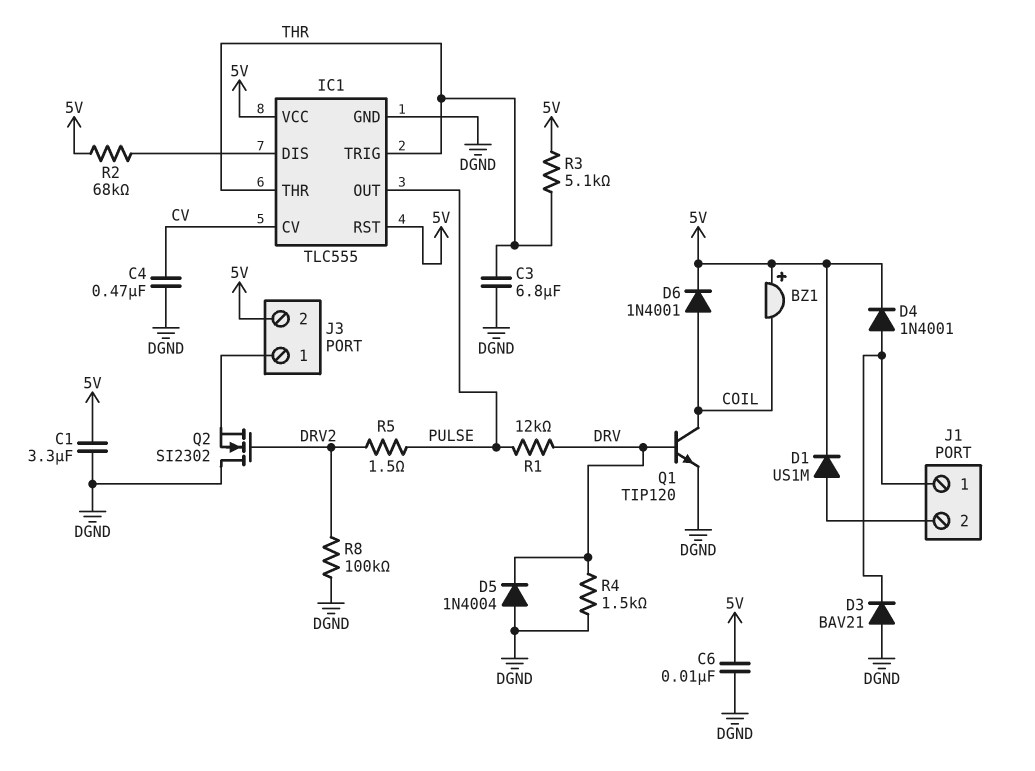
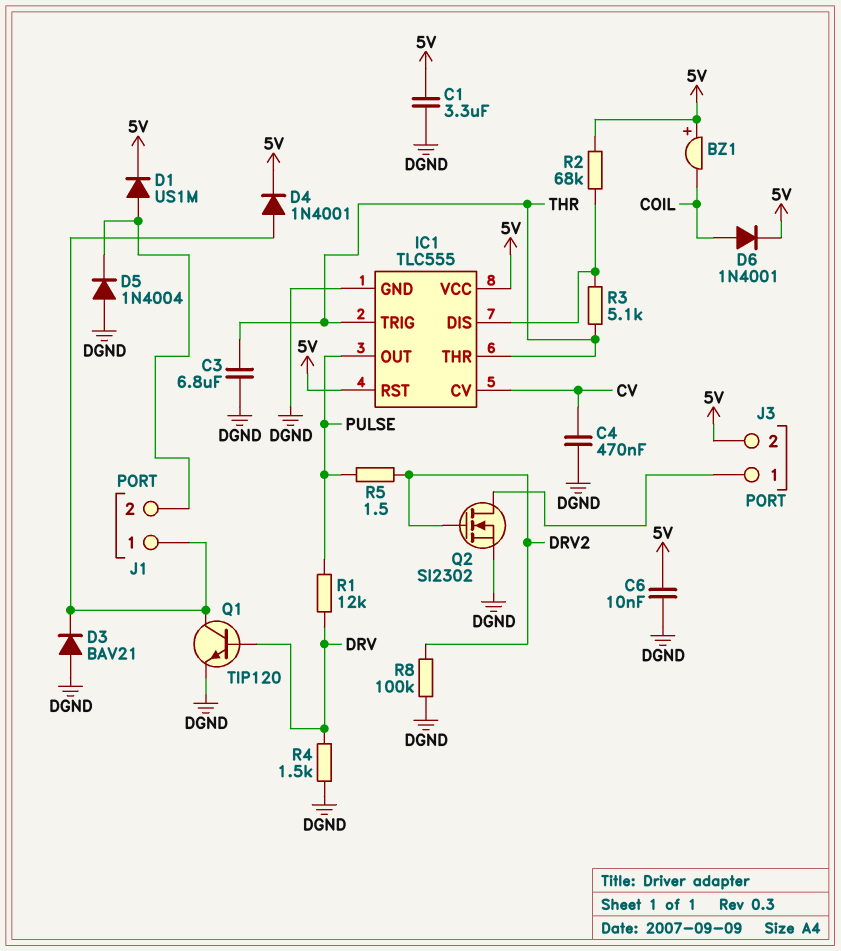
D5: diode 1N4004 (A DGND, K DRV) -> diode 1N4004 (A DGND, K J1/2)
Q1: NPN TIP120 (B DRV, C COIL, E DGND) -> NPN TIP120 (B DRV, C J1/1, E DGND)
Q2: NMOS SI2302 (G DRV2, D DGND, S J3/1) -> NMOS SI2302 (G DRV2, D J3/1, S DGND)
R3: 5.1k (5V, THR) -> 5.1k (IC1/DIS, THR)

